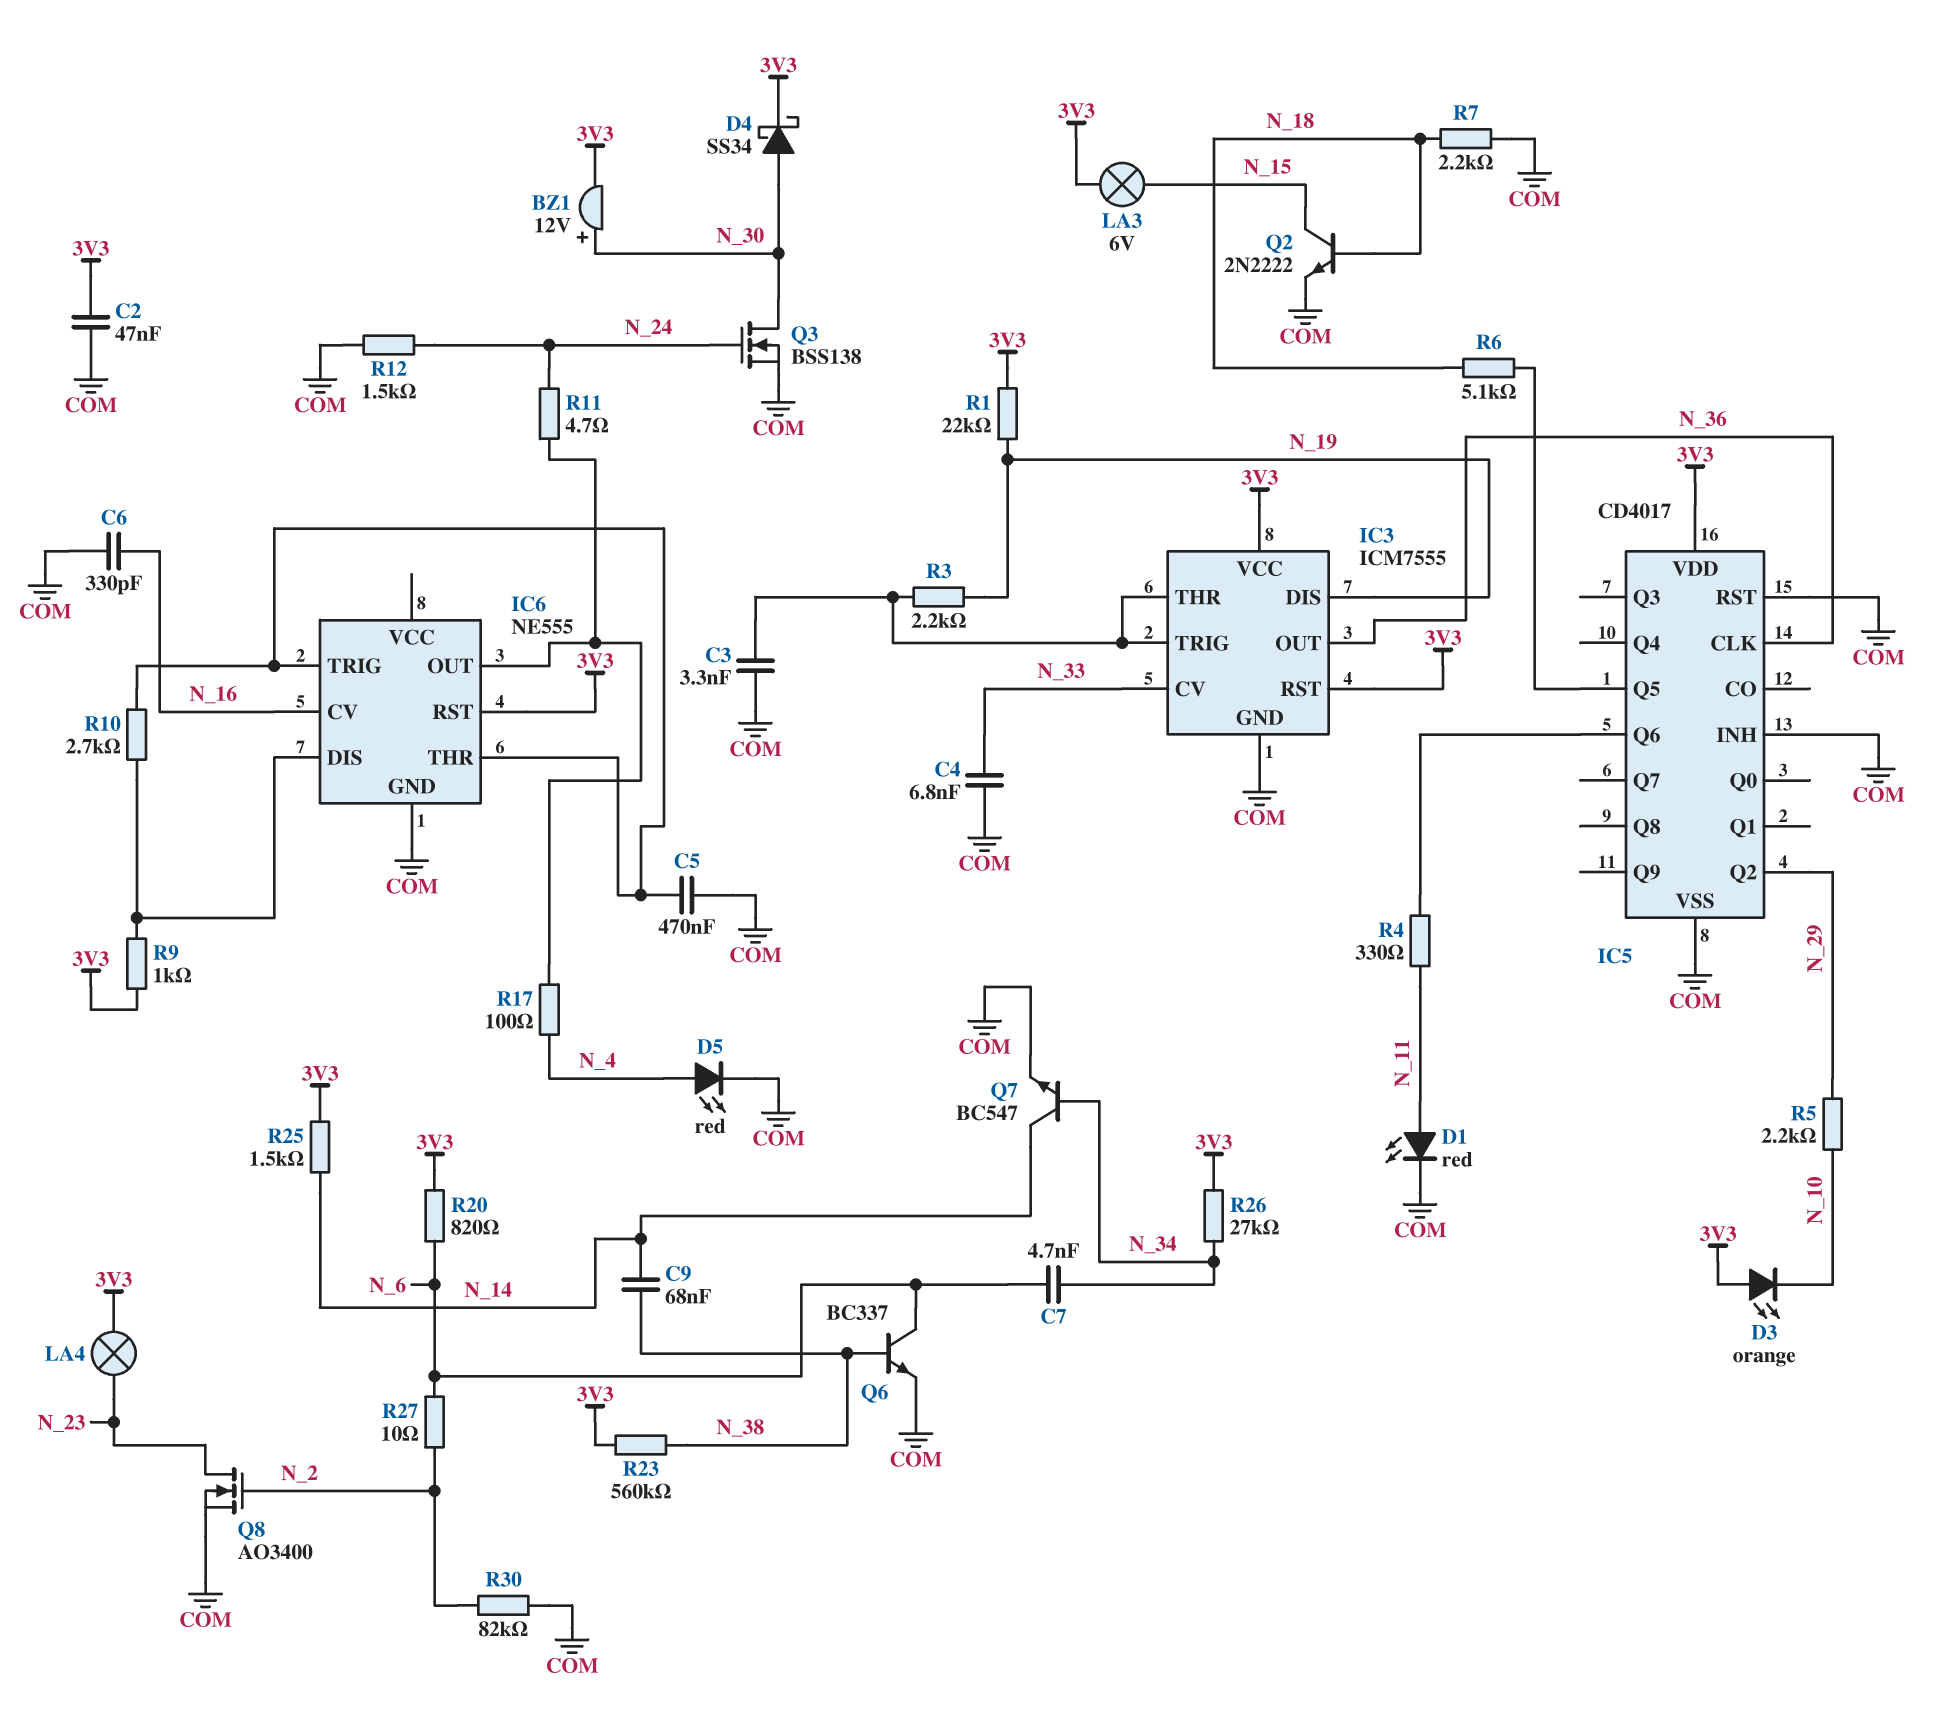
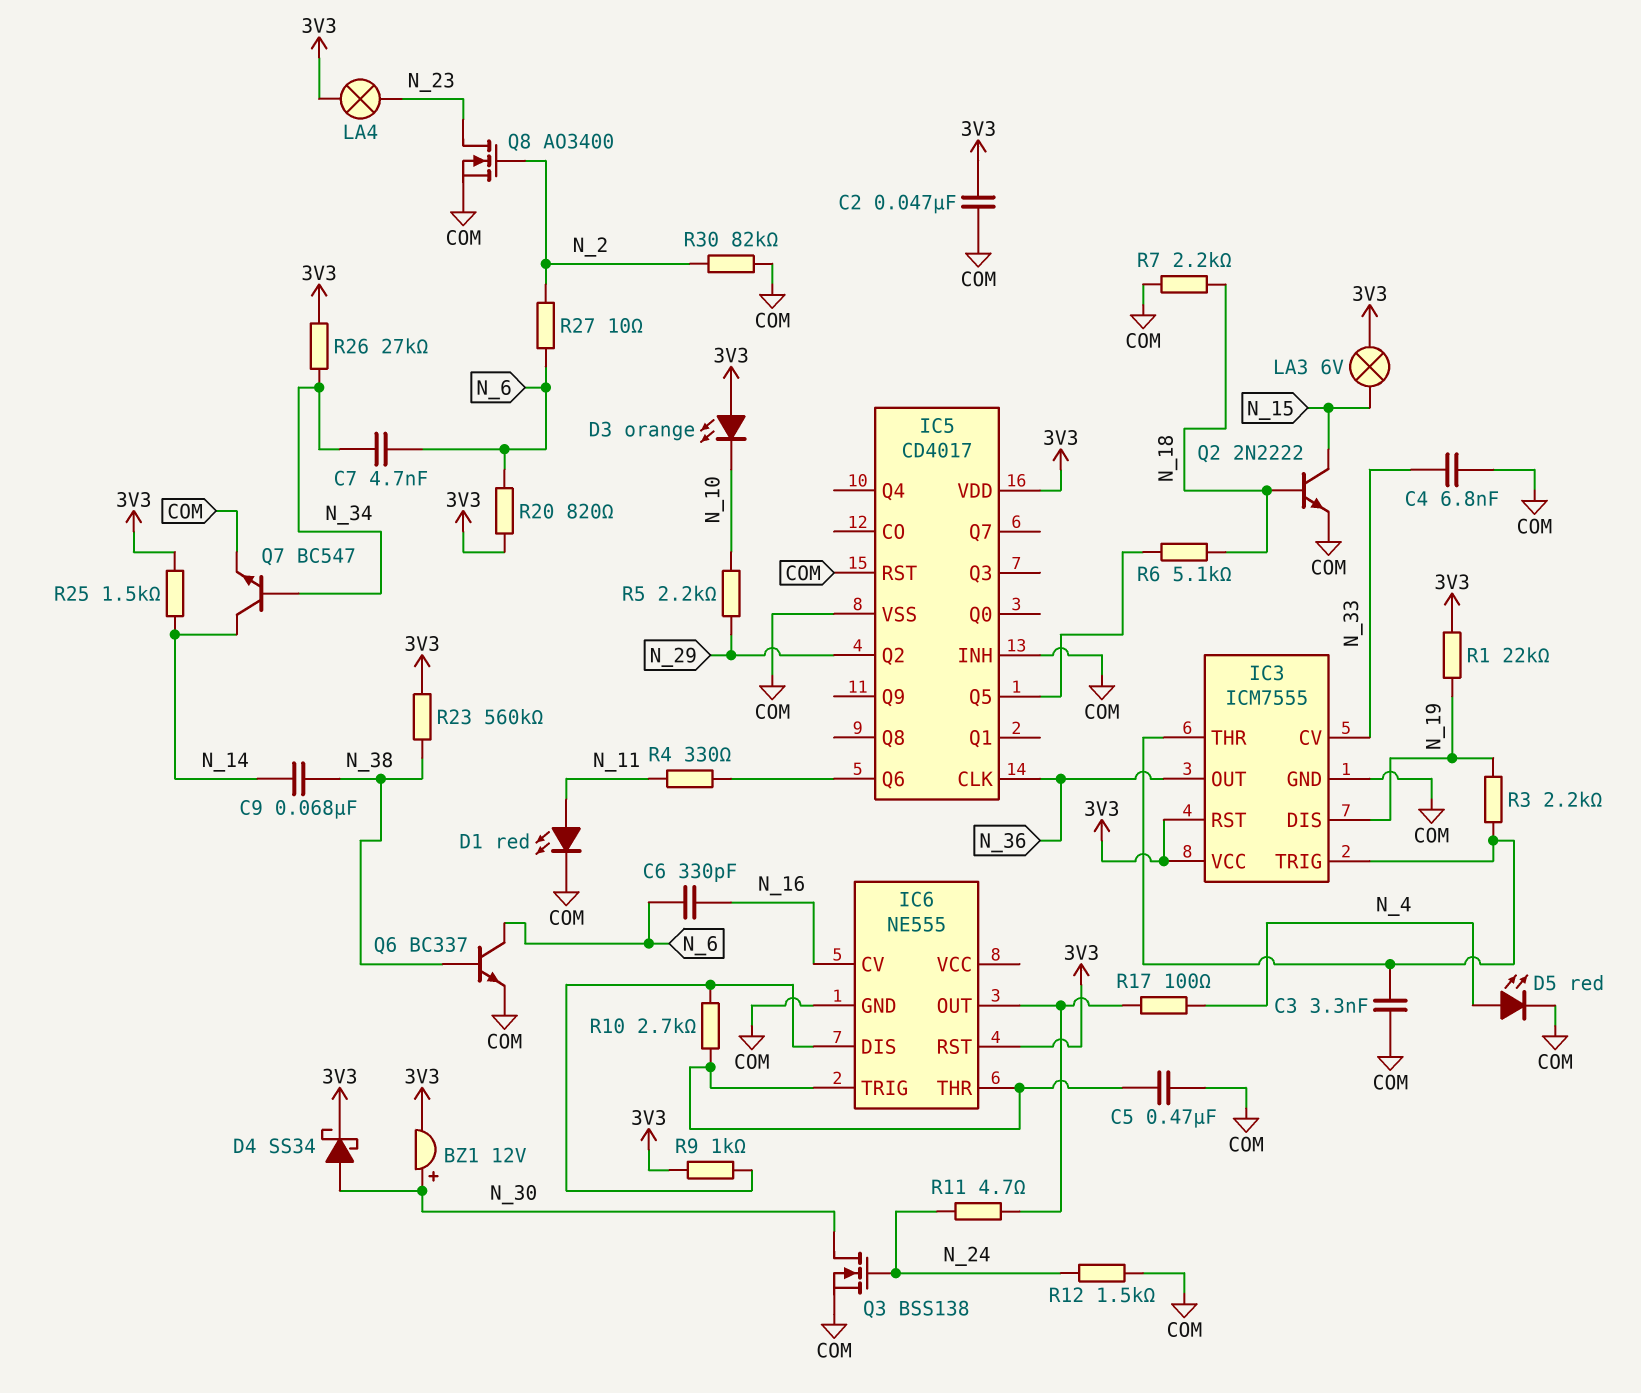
C6: 330pF (COM, N_16) -> 330pF (N_6, N_16)

